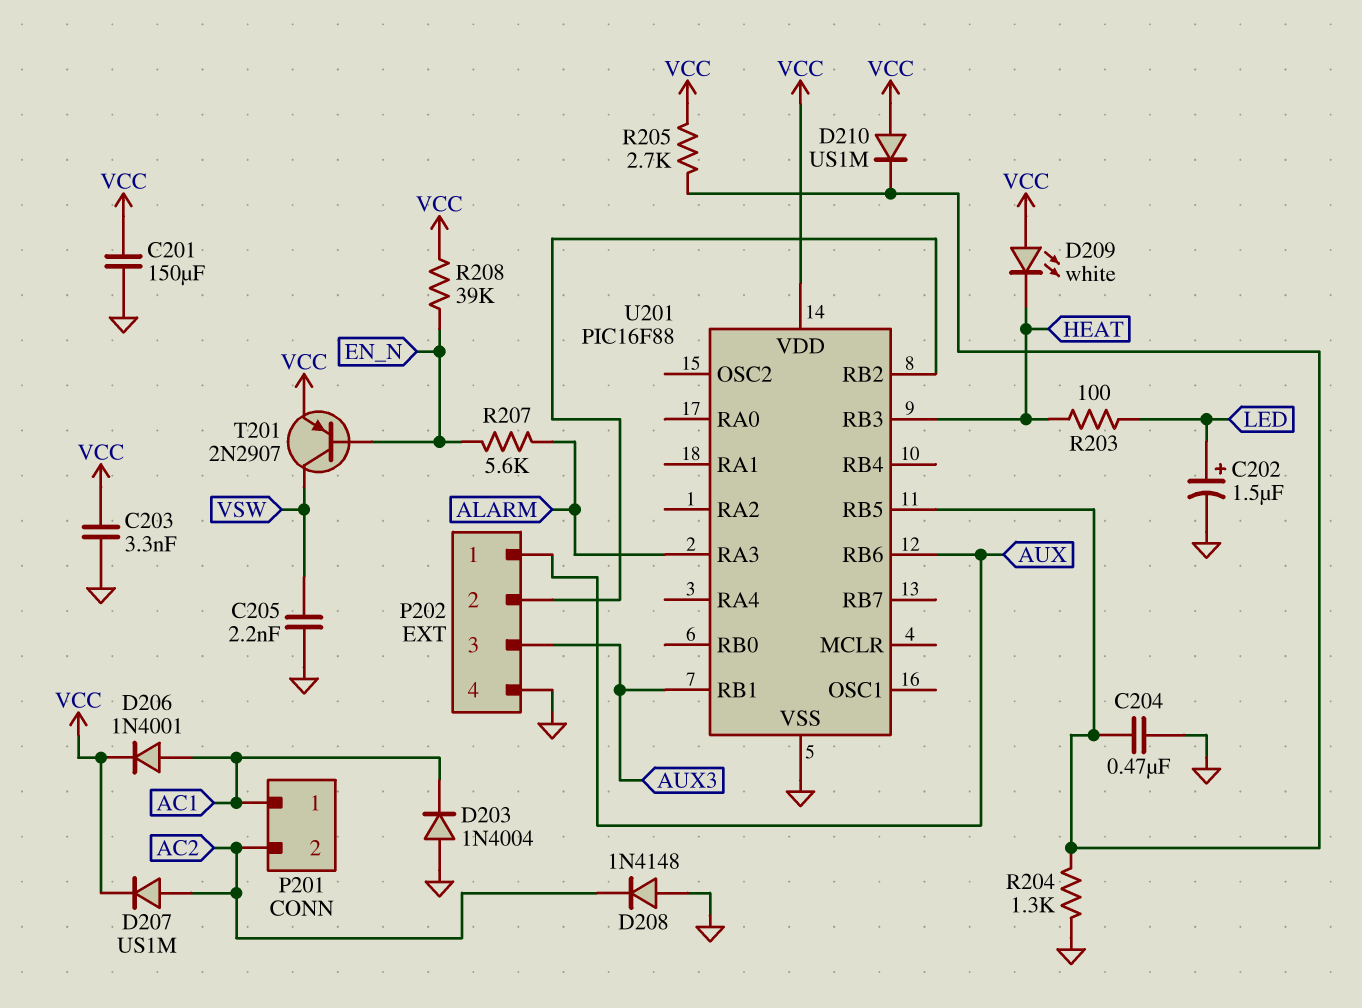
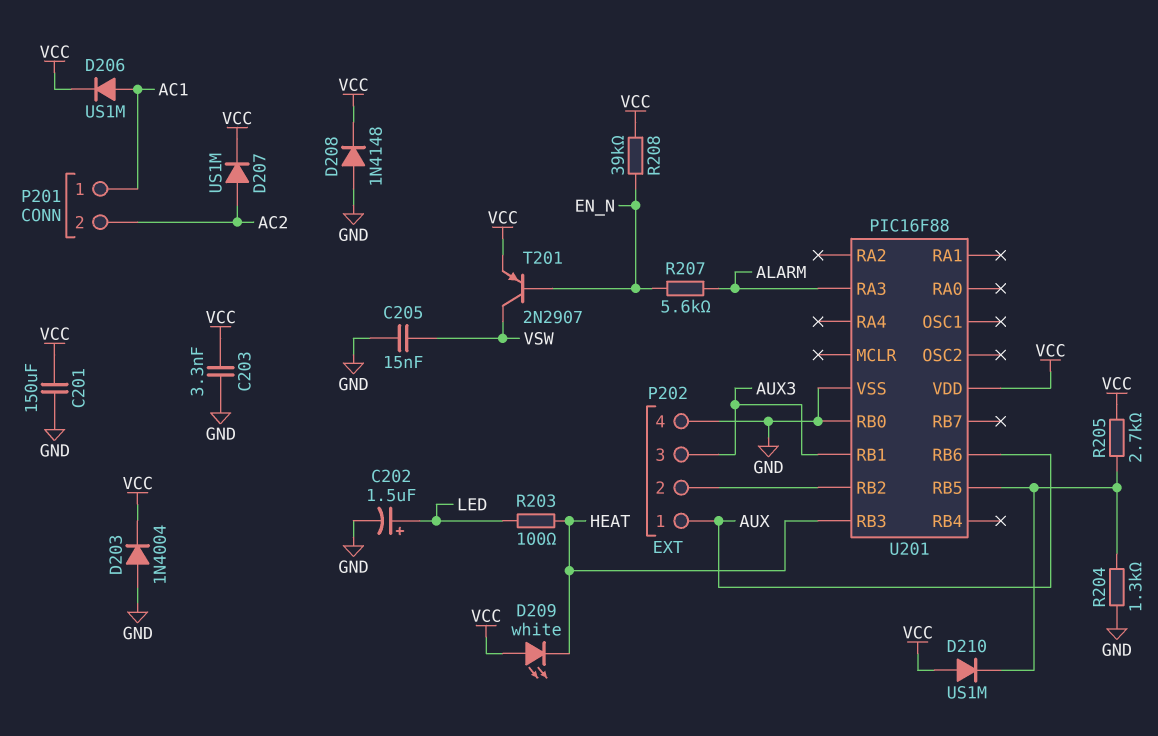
C204: 470nF (GND, U201/RB5) -> none
C205: 2.2nF (GND, VSW) -> 15nF (GND, VSW)
D203: diode 1N4004 (A GND, K AC1) -> diode 1N4004 (A GND, K VCC)
D206: diode 1N4001 (A AC1, K VCC) -> diode US1M (A AC1, K VCC)
D208: diode 1N4148 (A GND, K AC2) -> diode 1N4148 (A GND, K VCC)
U201 pin RB0: none -> GND

